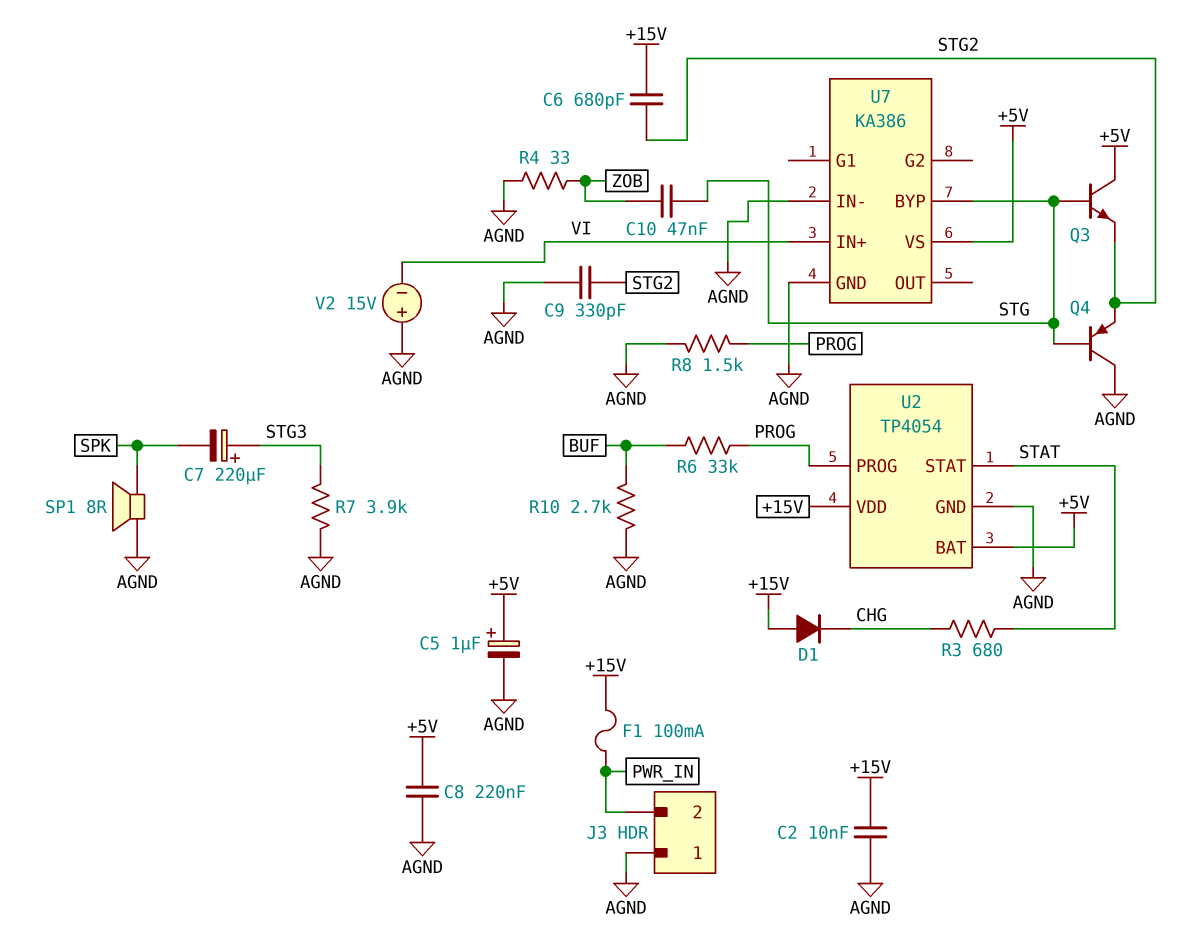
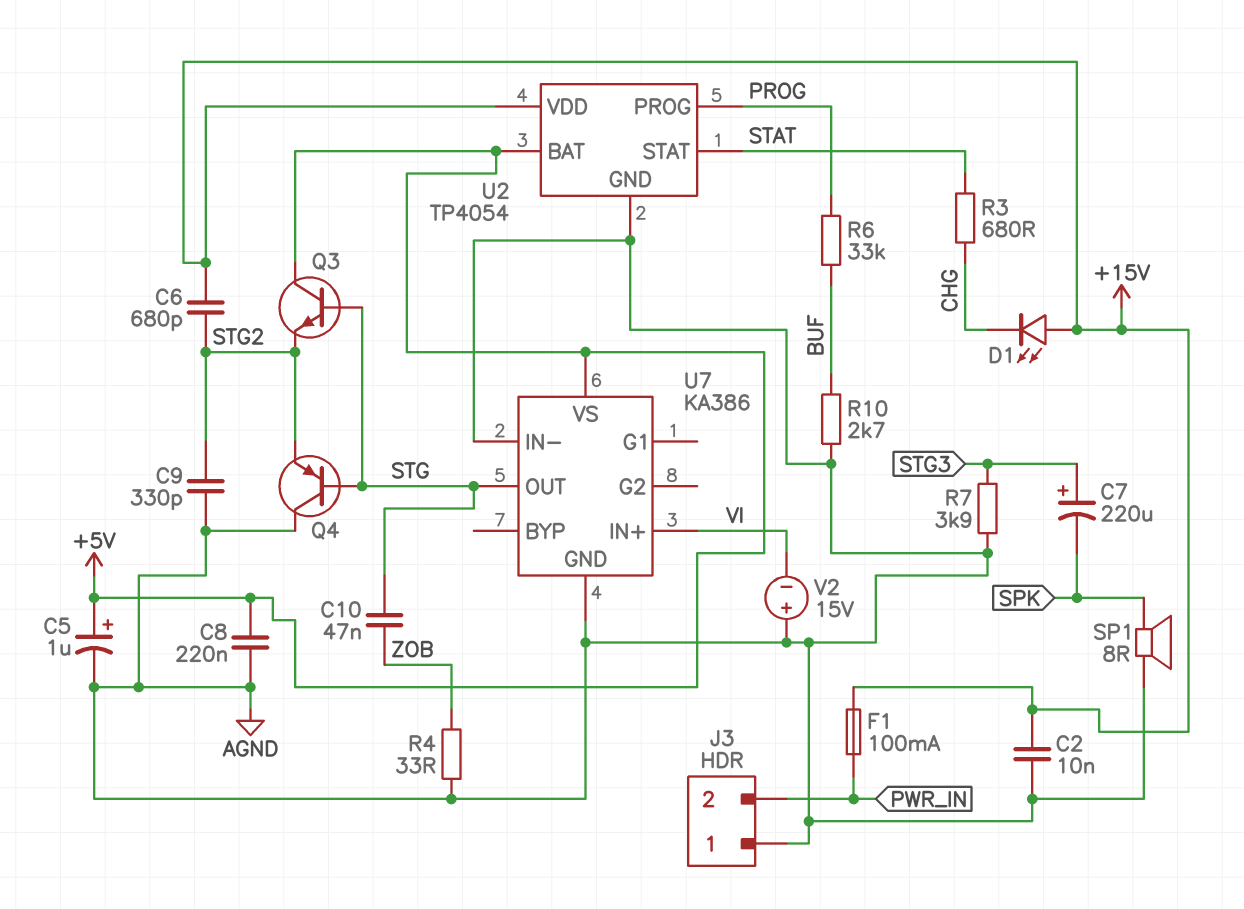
D1: diode (A +15V, K CHG) -> LED (A +15V, K CHG)
R8: 1.5k (AGND, PROG) -> none
U7 pin BYP: STG -> none
U7 pin OUT: none -> STG

